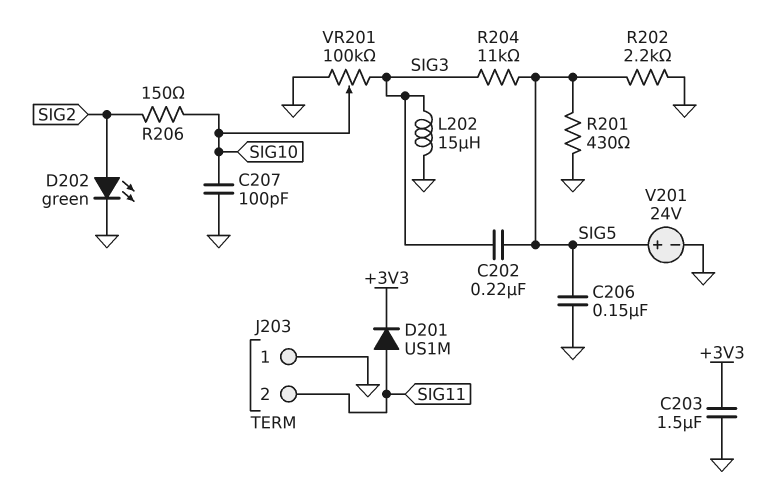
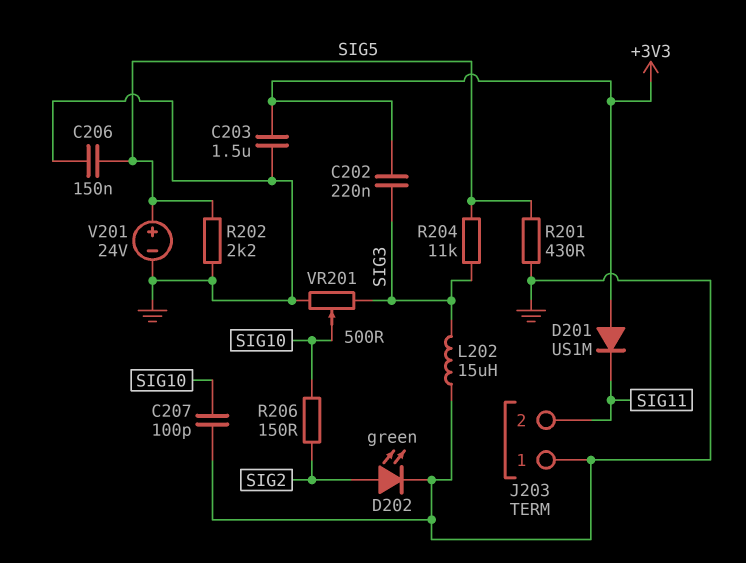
C202: 220nF (SIG3, SIG5) -> 220nF (+3V3, SIG3)
D201: diode US1M (A SIG11, K +3V3) -> diode US1M (A +3V3, K SIG11)
VR201: 100k (GND, SIG3, wiper SIG10) -> 500 (GND, SIG3, wiper SIG10)

